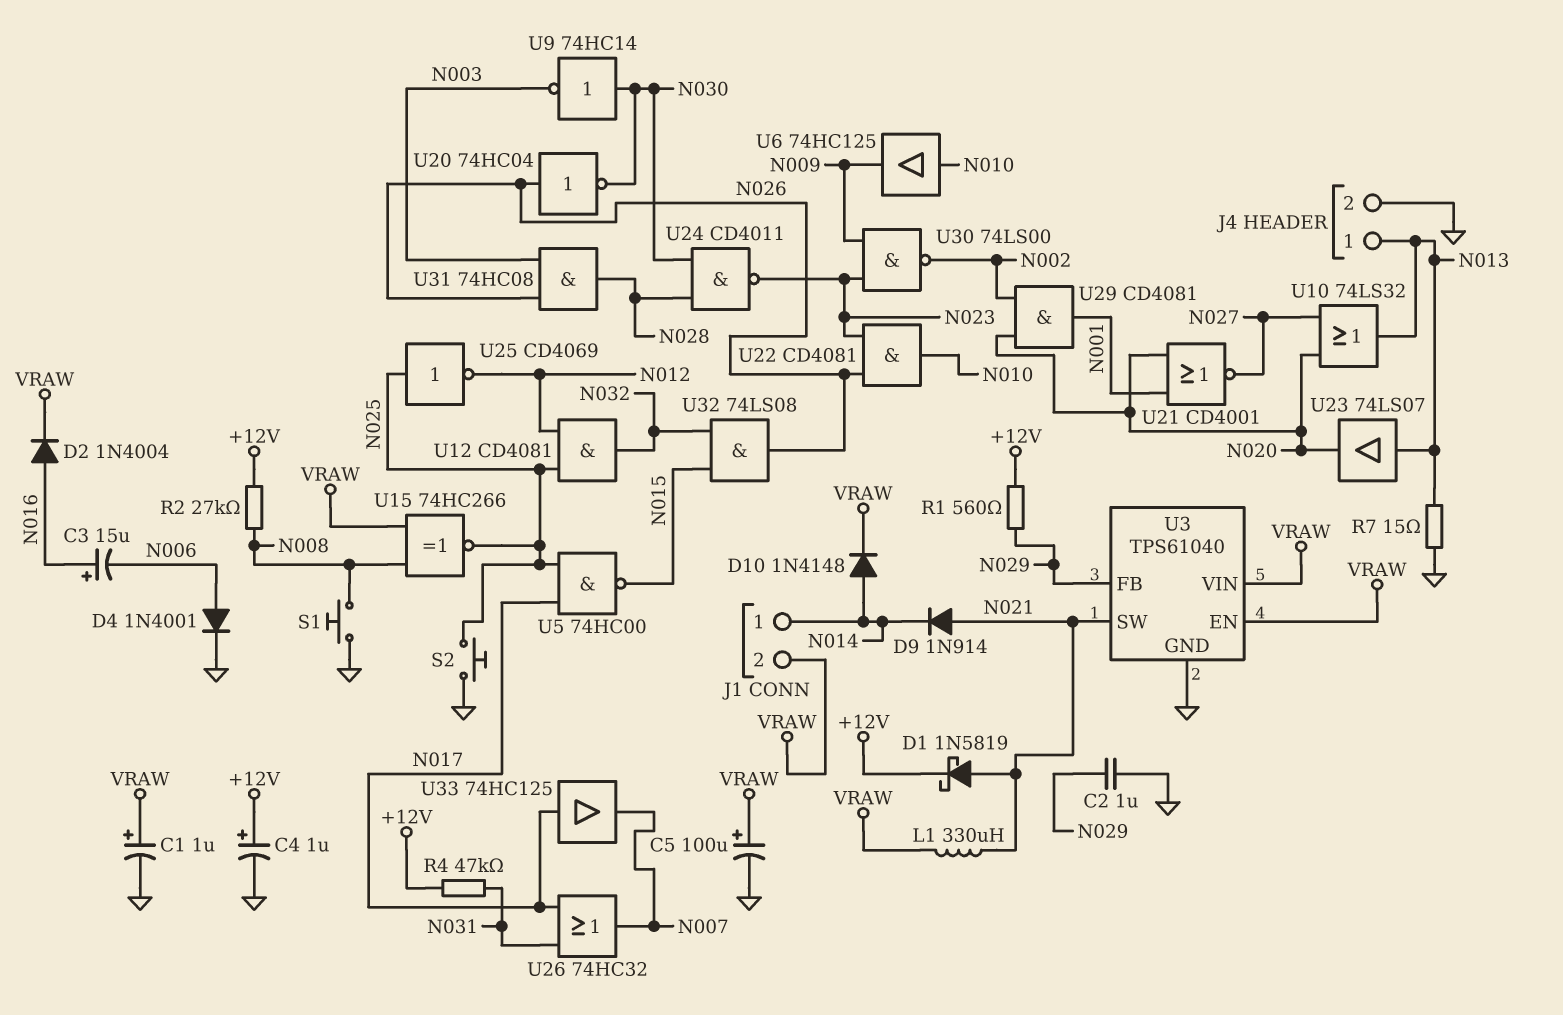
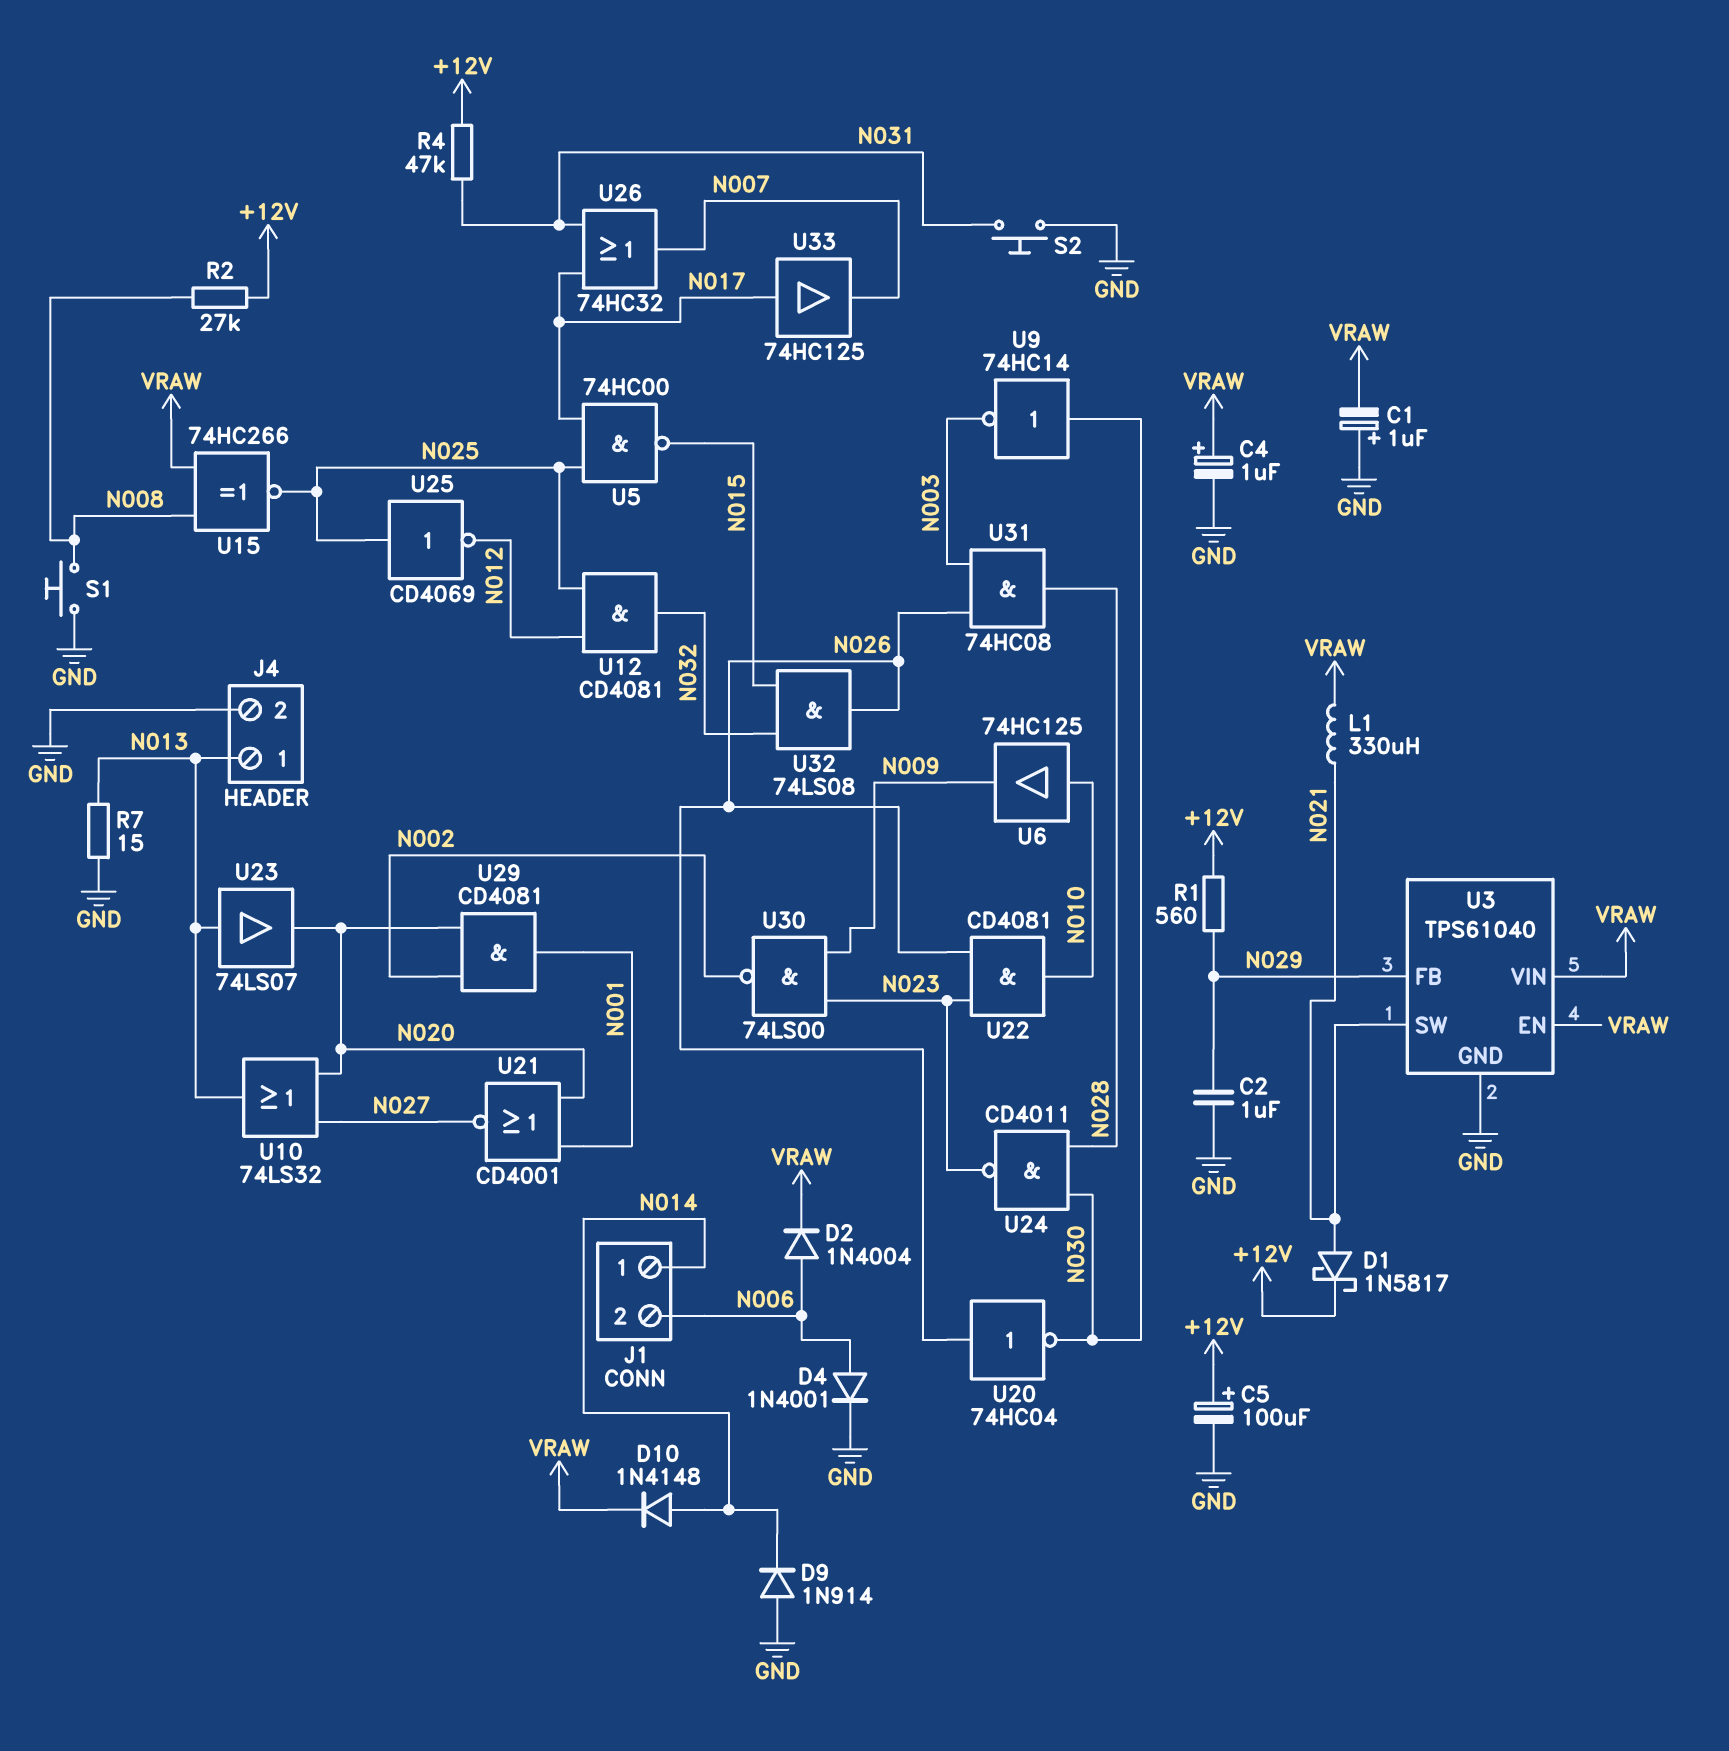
C1: 1uF (plus VRAW, minus GND) -> 1uF (plus GND, minus VRAW)
C3: 15uF (plus N016, minus N006) -> none
C4: 1uF (plus +12V, minus GND) -> 1uF (plus VRAW, minus GND)
C5: 100uF (plus VRAW, minus GND) -> 100uF (plus +12V, minus GND)
D1: schottky 1N5819 (A N021, K +12V) -> schottky 1N5817 (A N021, K +12V)
D2: diode 1N4004 (A N016, K VRAW) -> diode 1N4004 (A N006, K VRAW)
D9: diode 1N914 (A N021, K N014) -> diode 1N914 (A GND, K N014)
J1 pin 2: VRAW -> N006
S2: button (GND, N025) -> button (GND, N031)

